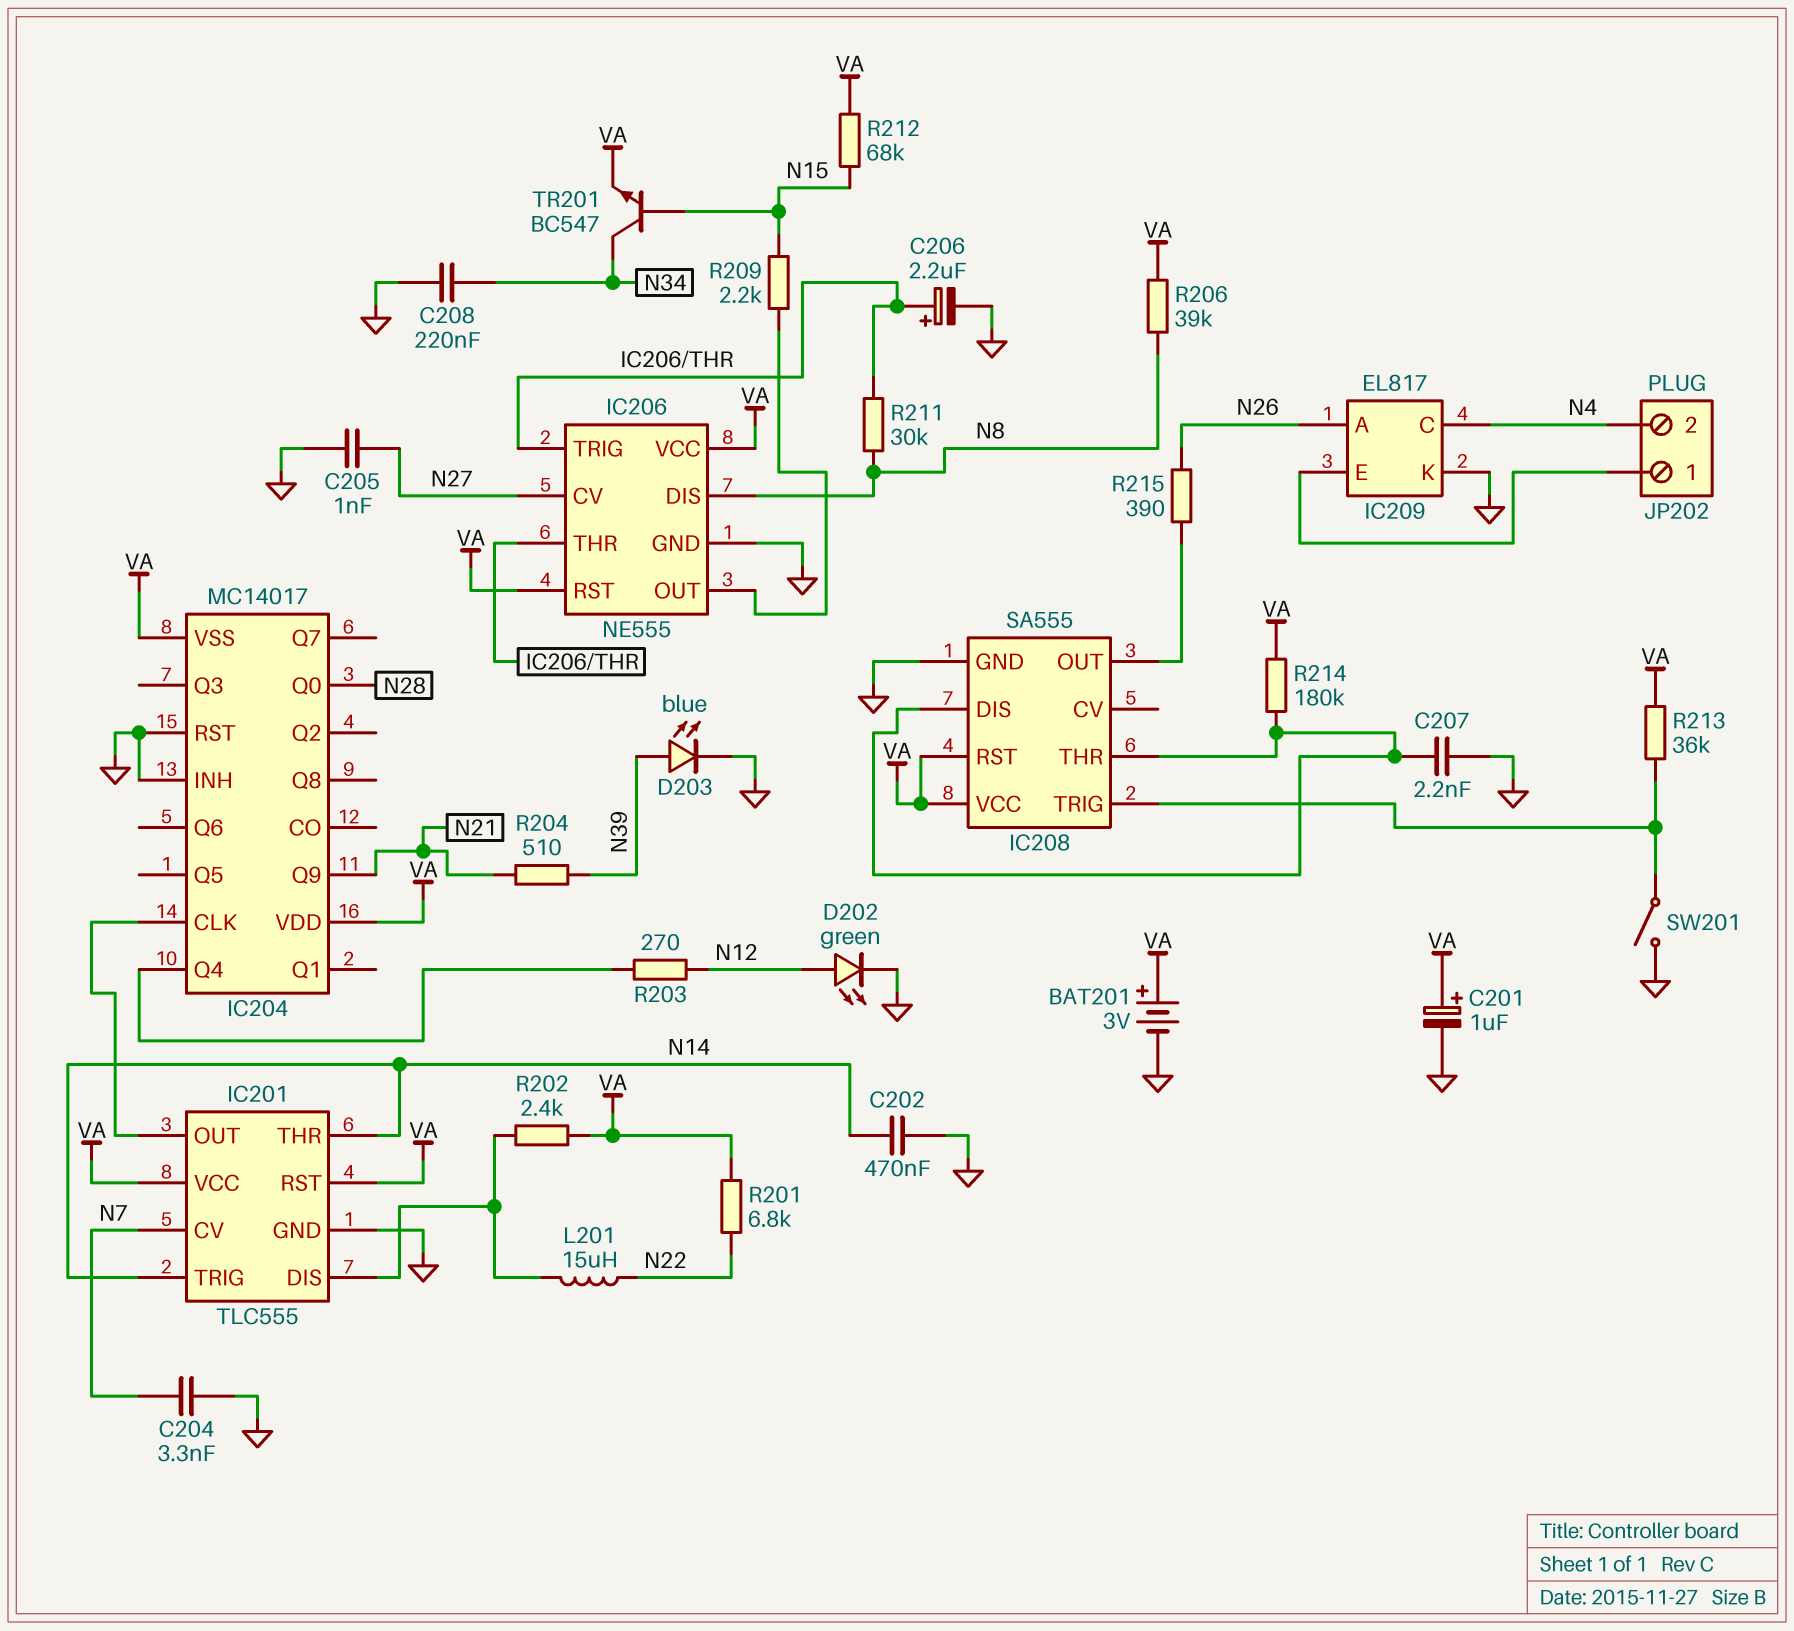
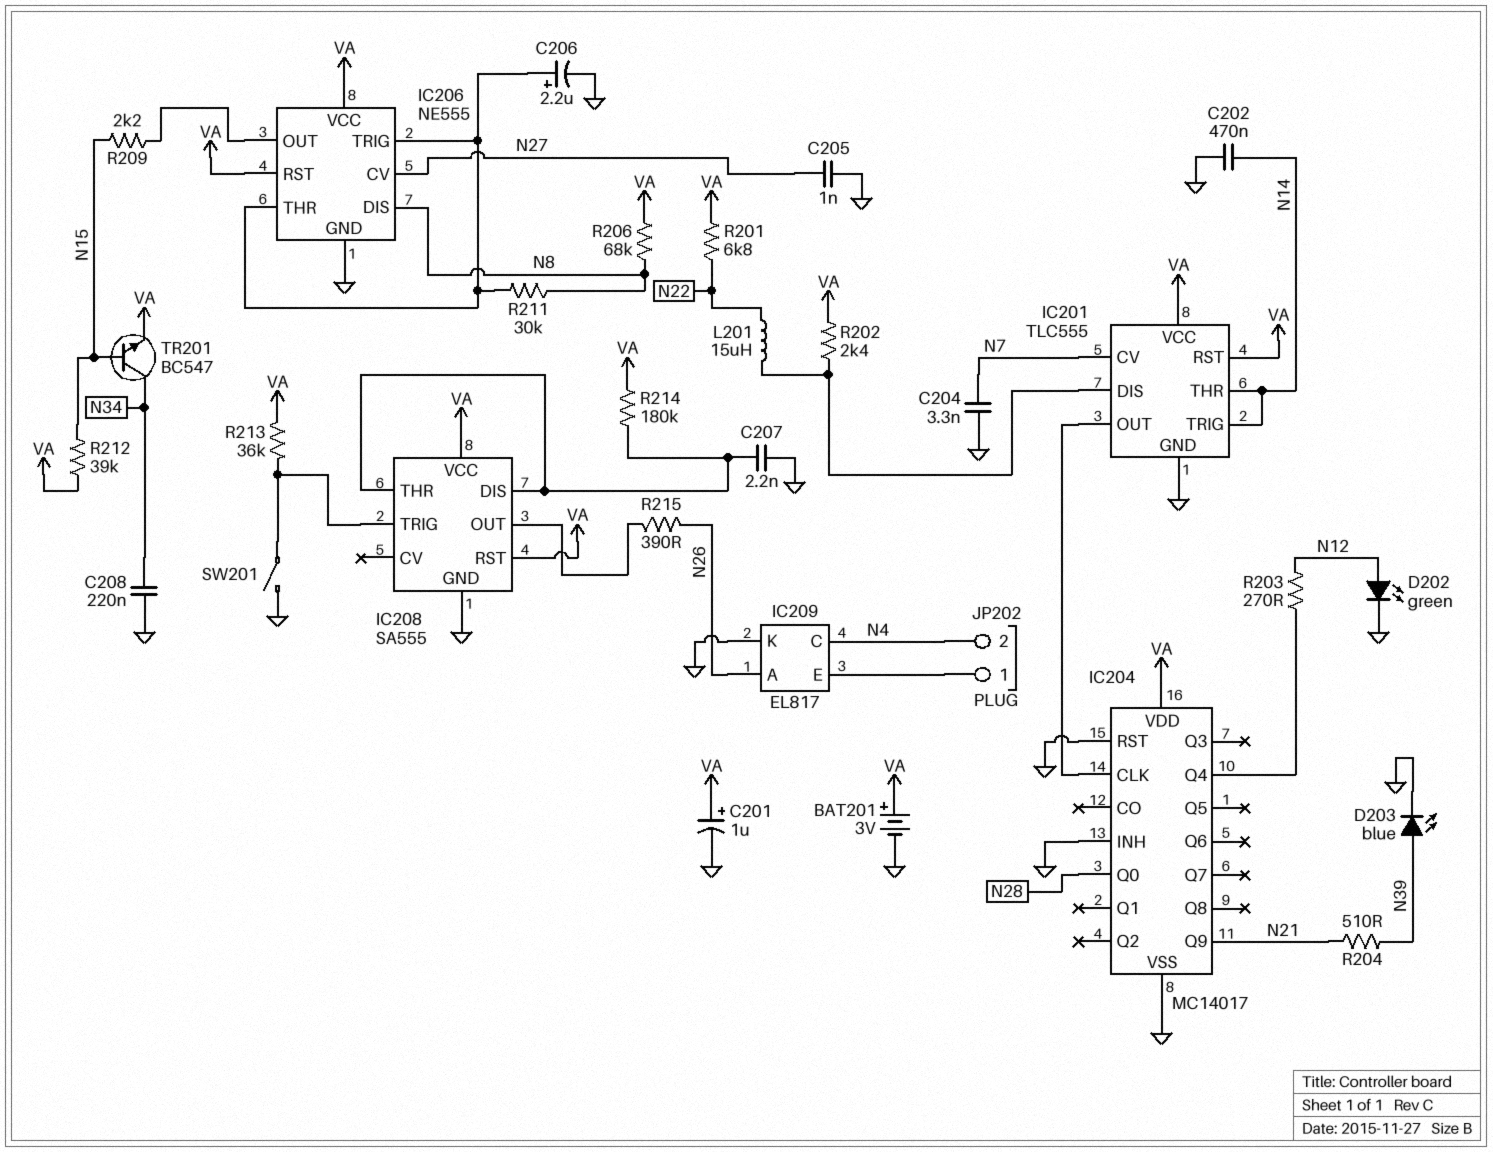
IC204 pin VSS: VA -> GND
R206: 39k (N8, VA) -> 68k (N8, VA)
R212: 68k (N15, VA) -> 39k (N15, VA)

